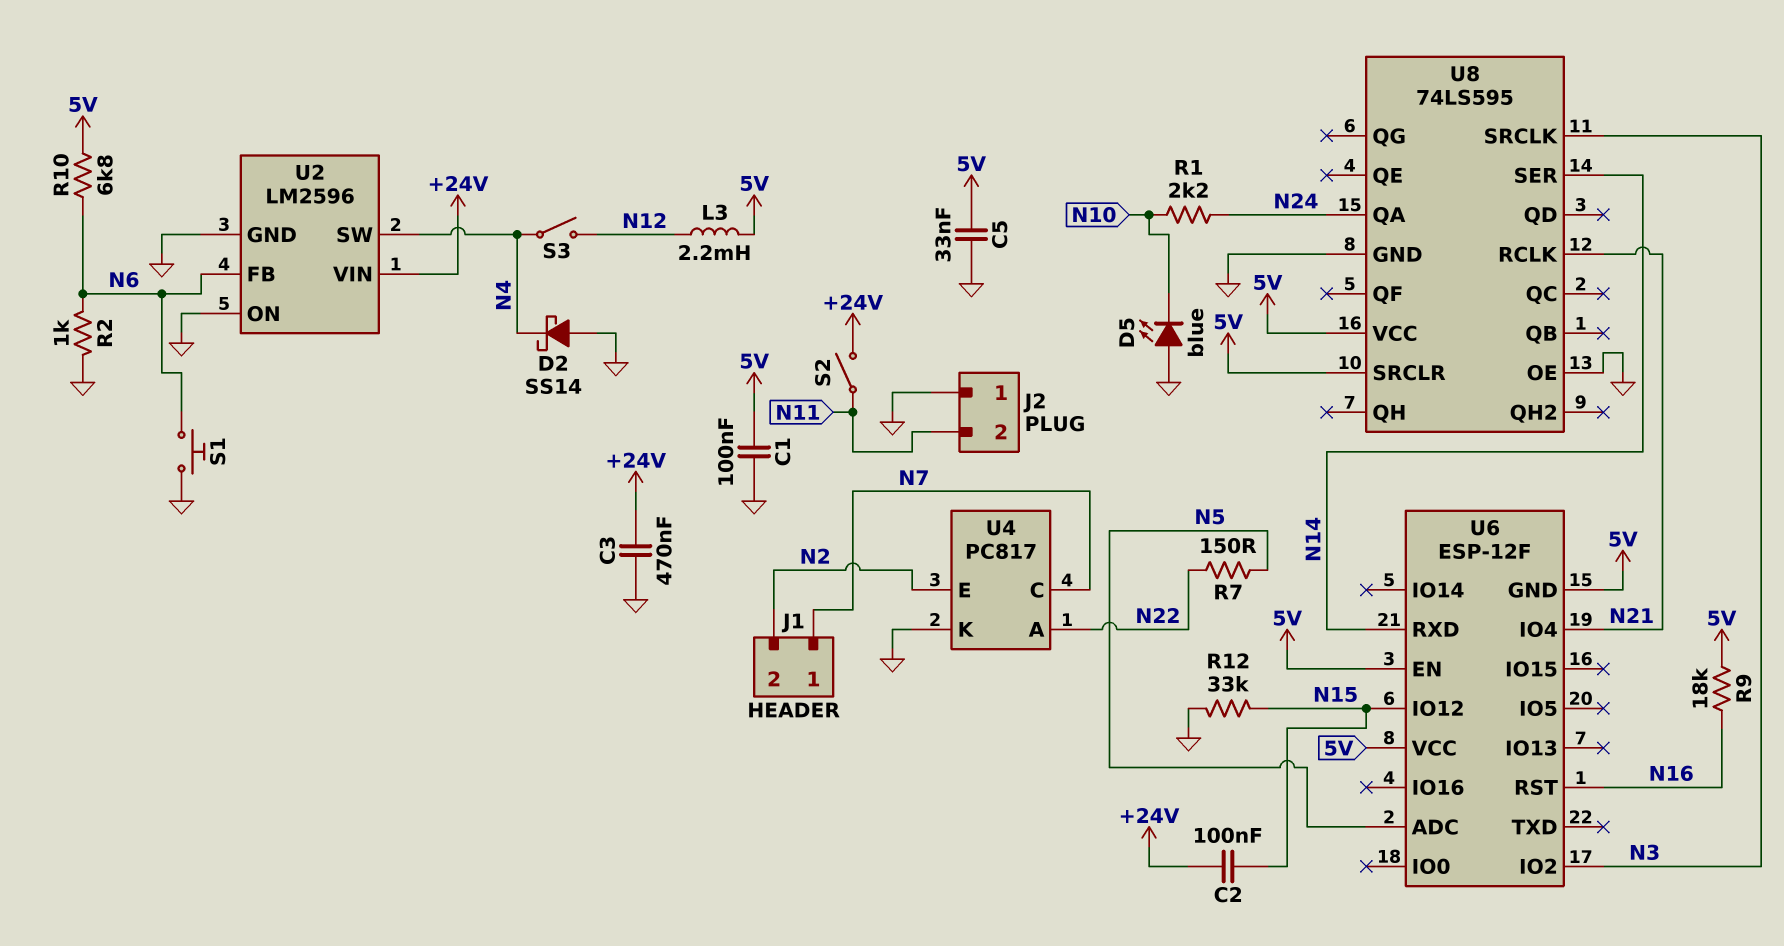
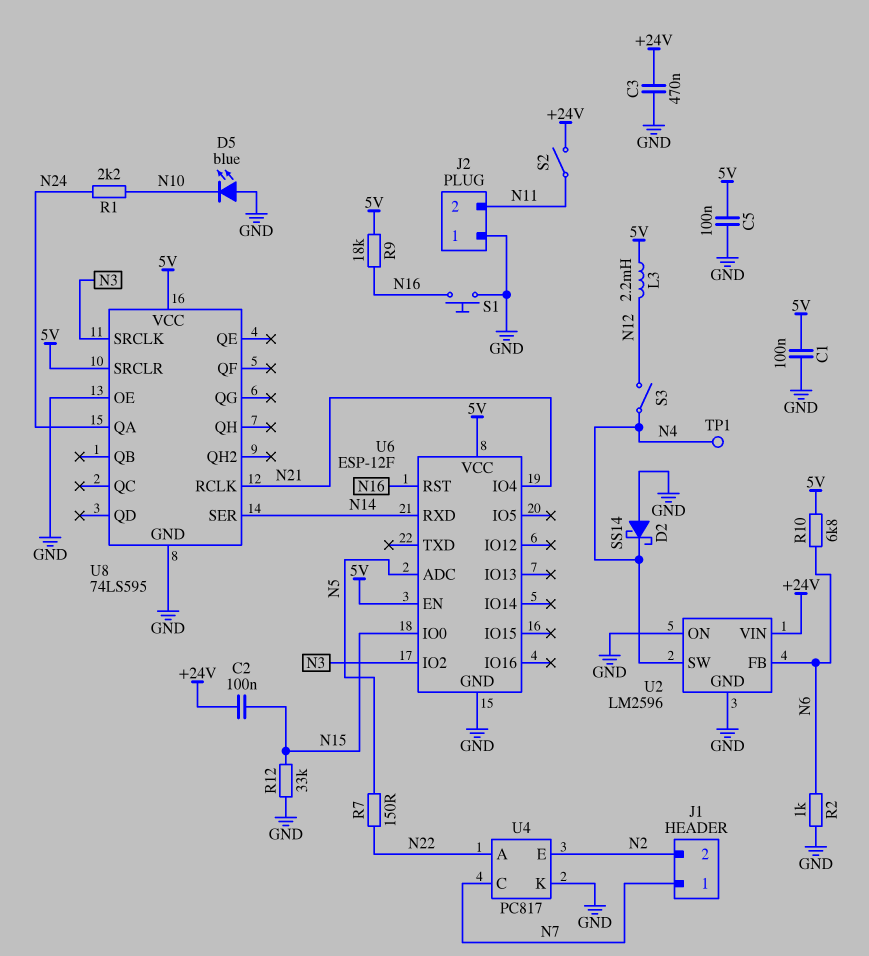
C5: 33nF (5V, GND) -> 100nF (5V, GND)
S1: button (GND, N6) -> button (GND, N16)
TP1: none -> test point (N4)
U6 pin GND: 5V -> GND
U6 pin IO0: none -> N15
U6 pin IO12: N15 -> none

